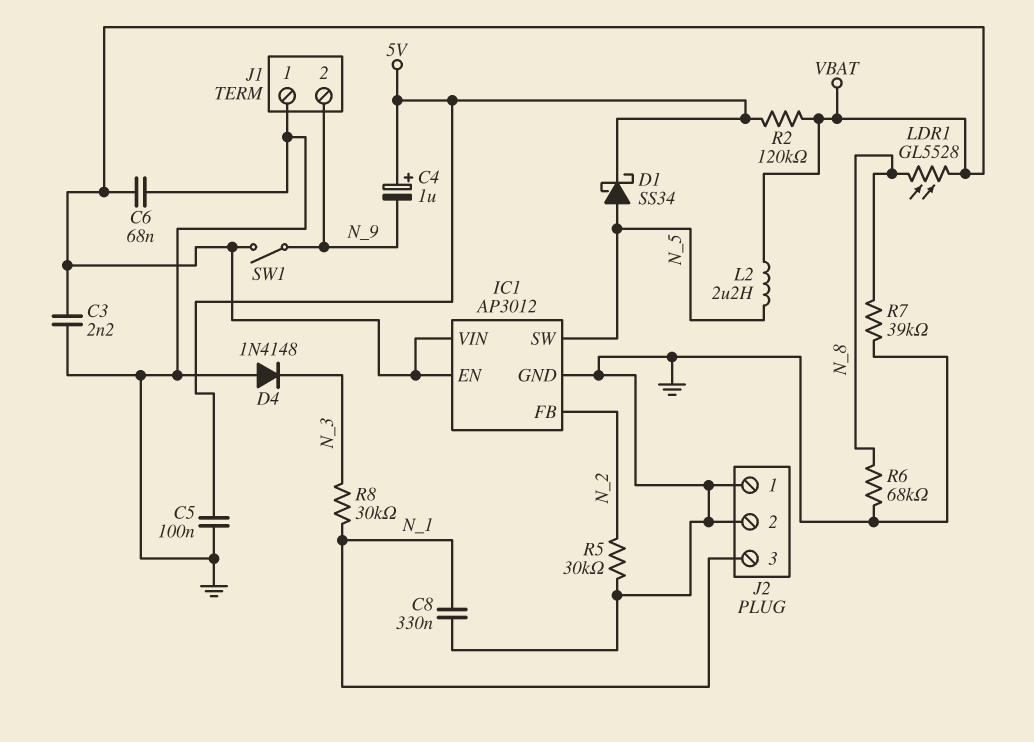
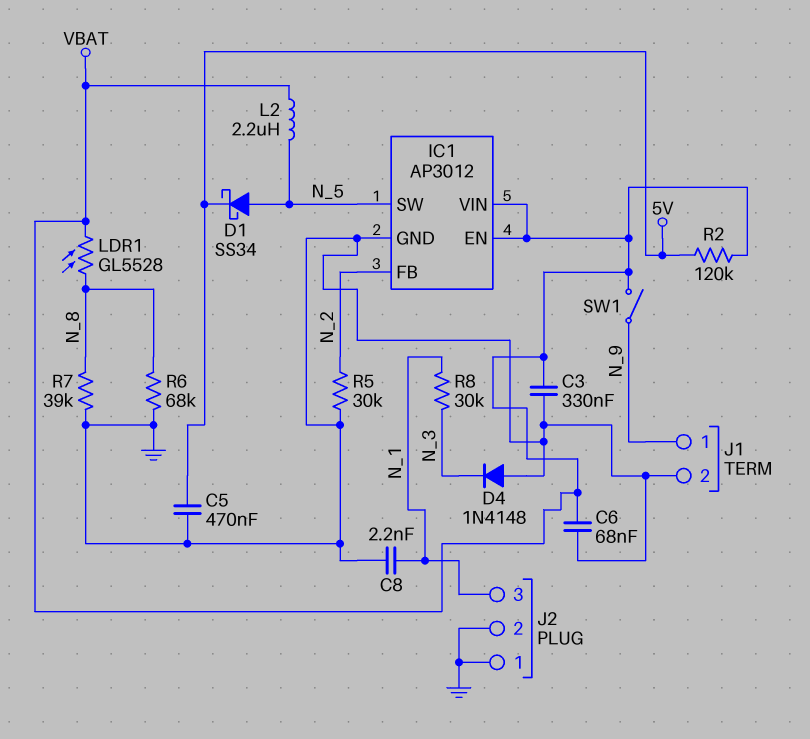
C3: 2.2nF (GND, VBAT) -> 330nF (GND, VBAT)
C4: 1uF (plus 5V, minus N_9) -> none
C5: 100nF (5V, GND) -> 470nF (5V, GND)
C8: 330nF (GND, N_1) -> 2.2nF (GND, N_1)
J1 pin 1: GND -> N_9
J1 pin 2: N_9 -> GND

